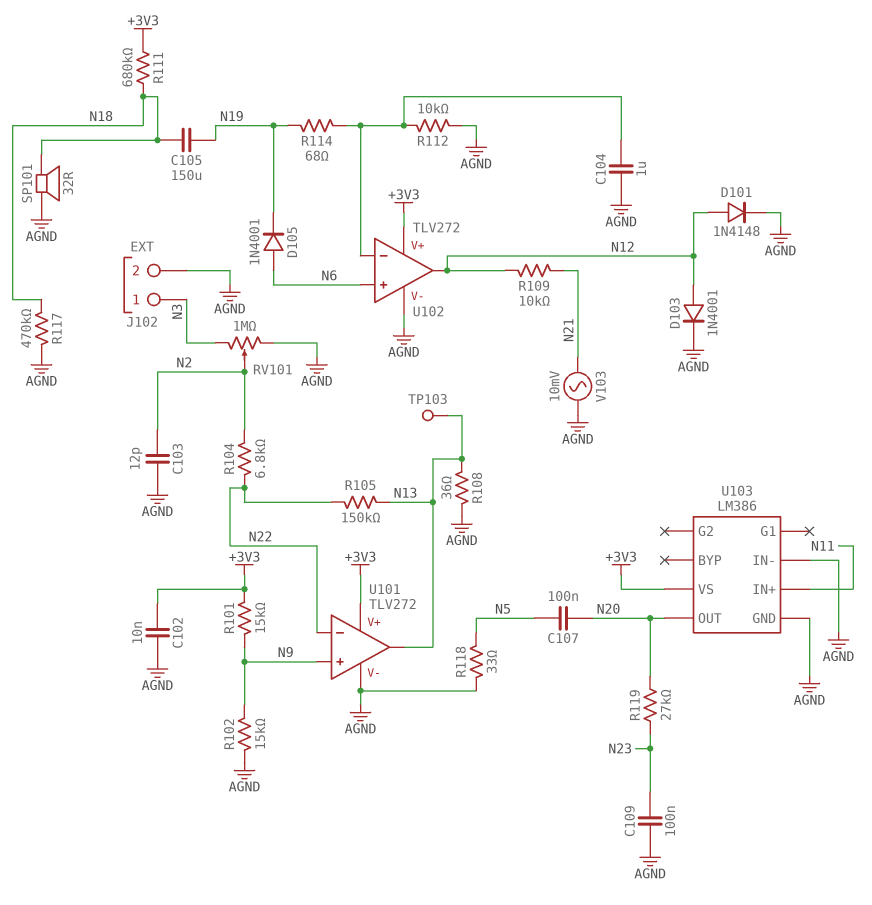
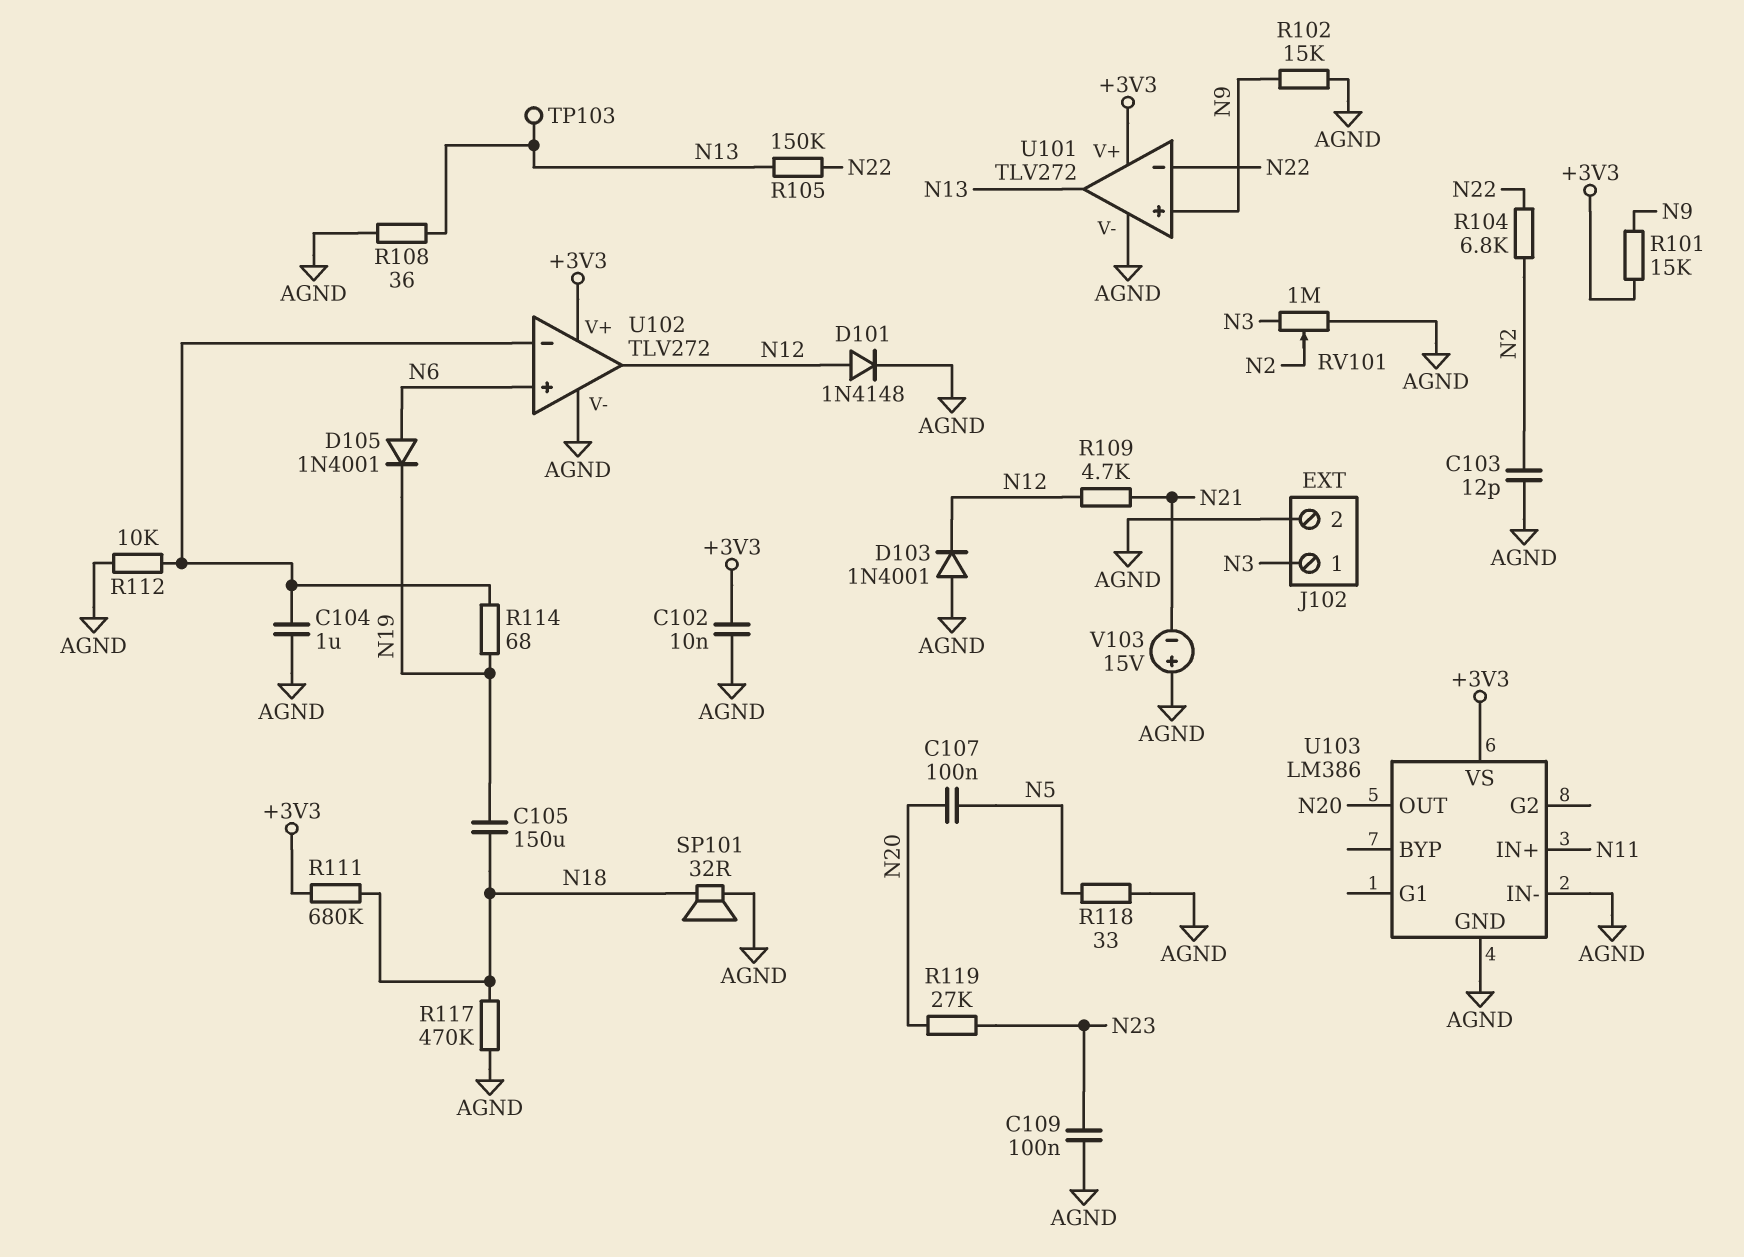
D103: diode 1N4001 (A N12, K AGND) -> diode 1N4001 (A AGND, K N12)
R109: 10k (N12, N21) -> 4.7k (N12, N21)
V103: AC 10mV (AGND, N21) -> 15V (plus AGND, minus N21)

